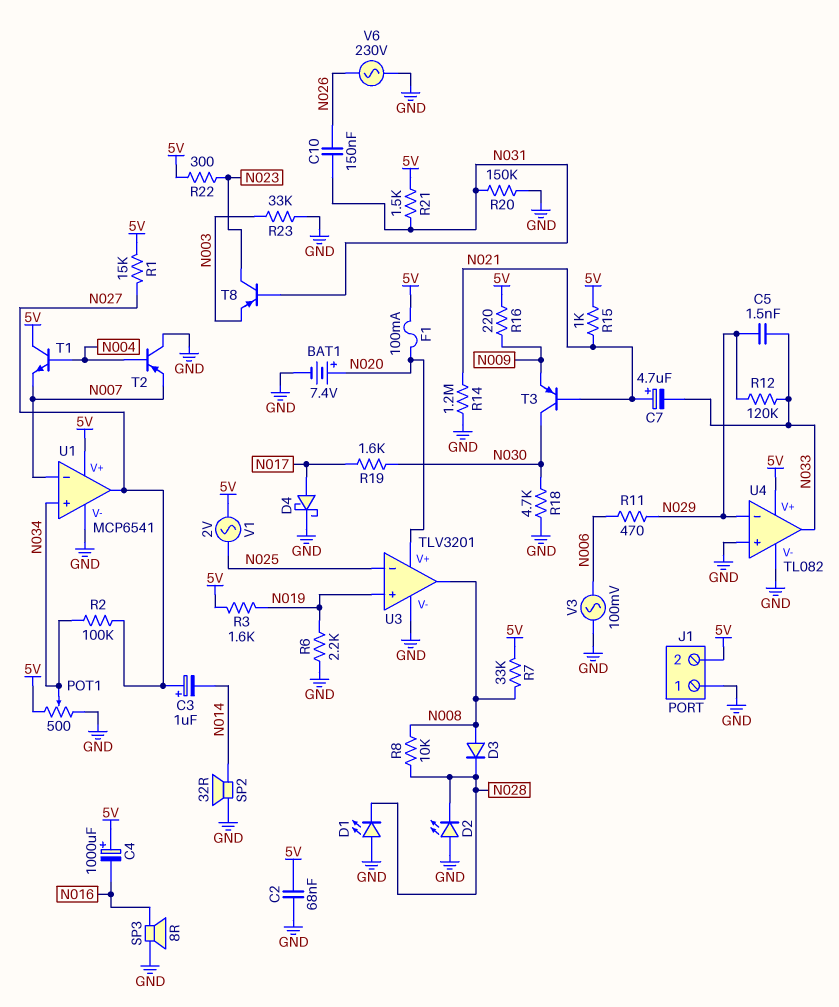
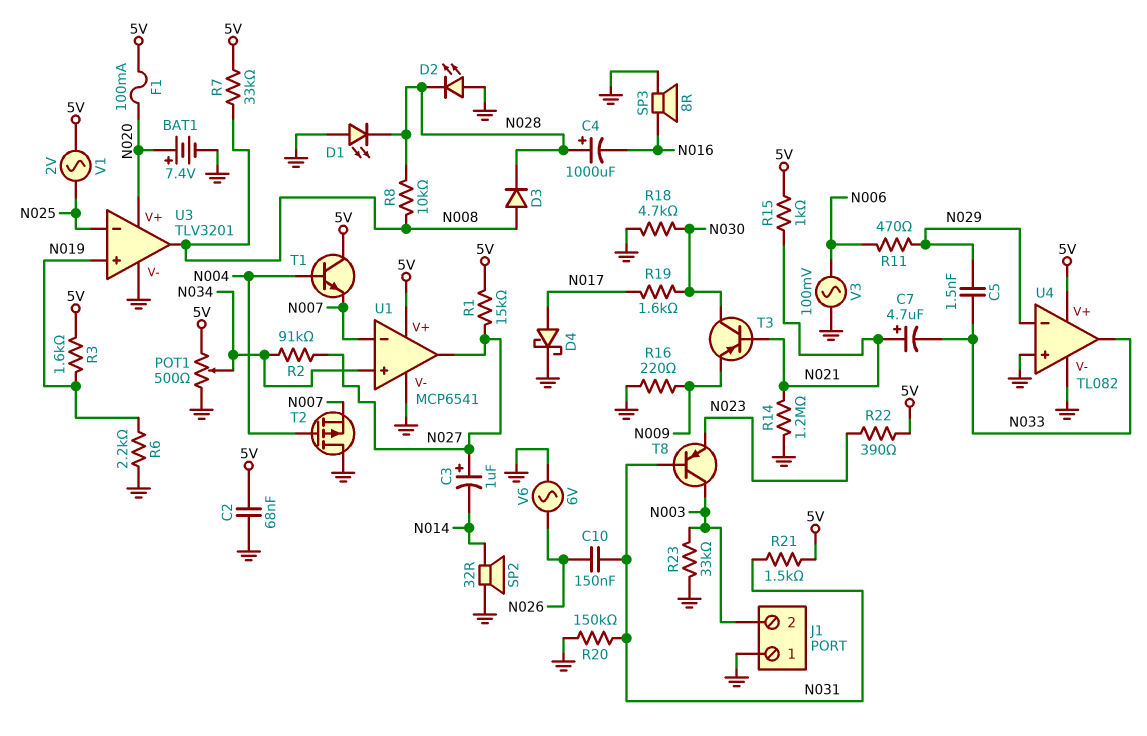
C4: 1000uF (plus 5V, minus N016) -> 1000uF (plus N028, minus N016)
J1 pin 2: 5V -> N003
R2: 100k (N027, N034) -> 91k (N027, N034)
R12: 120k (N029, N033) -> none
R16: 220 (5V, N009) -> 220 (GND, N009)
R22: 300 (5V, N023) -> 390 (5V, N023)
T2: PNP (B N004, C GND, E N007) -> PMOS (G N004, D GND, S N007)
T8: PNP (B N031, C N023, E N003) -> PNP (B N031, C N003, E N023)
V6: AC 230V (GND, N026) -> AC 6V (GND, N026)

